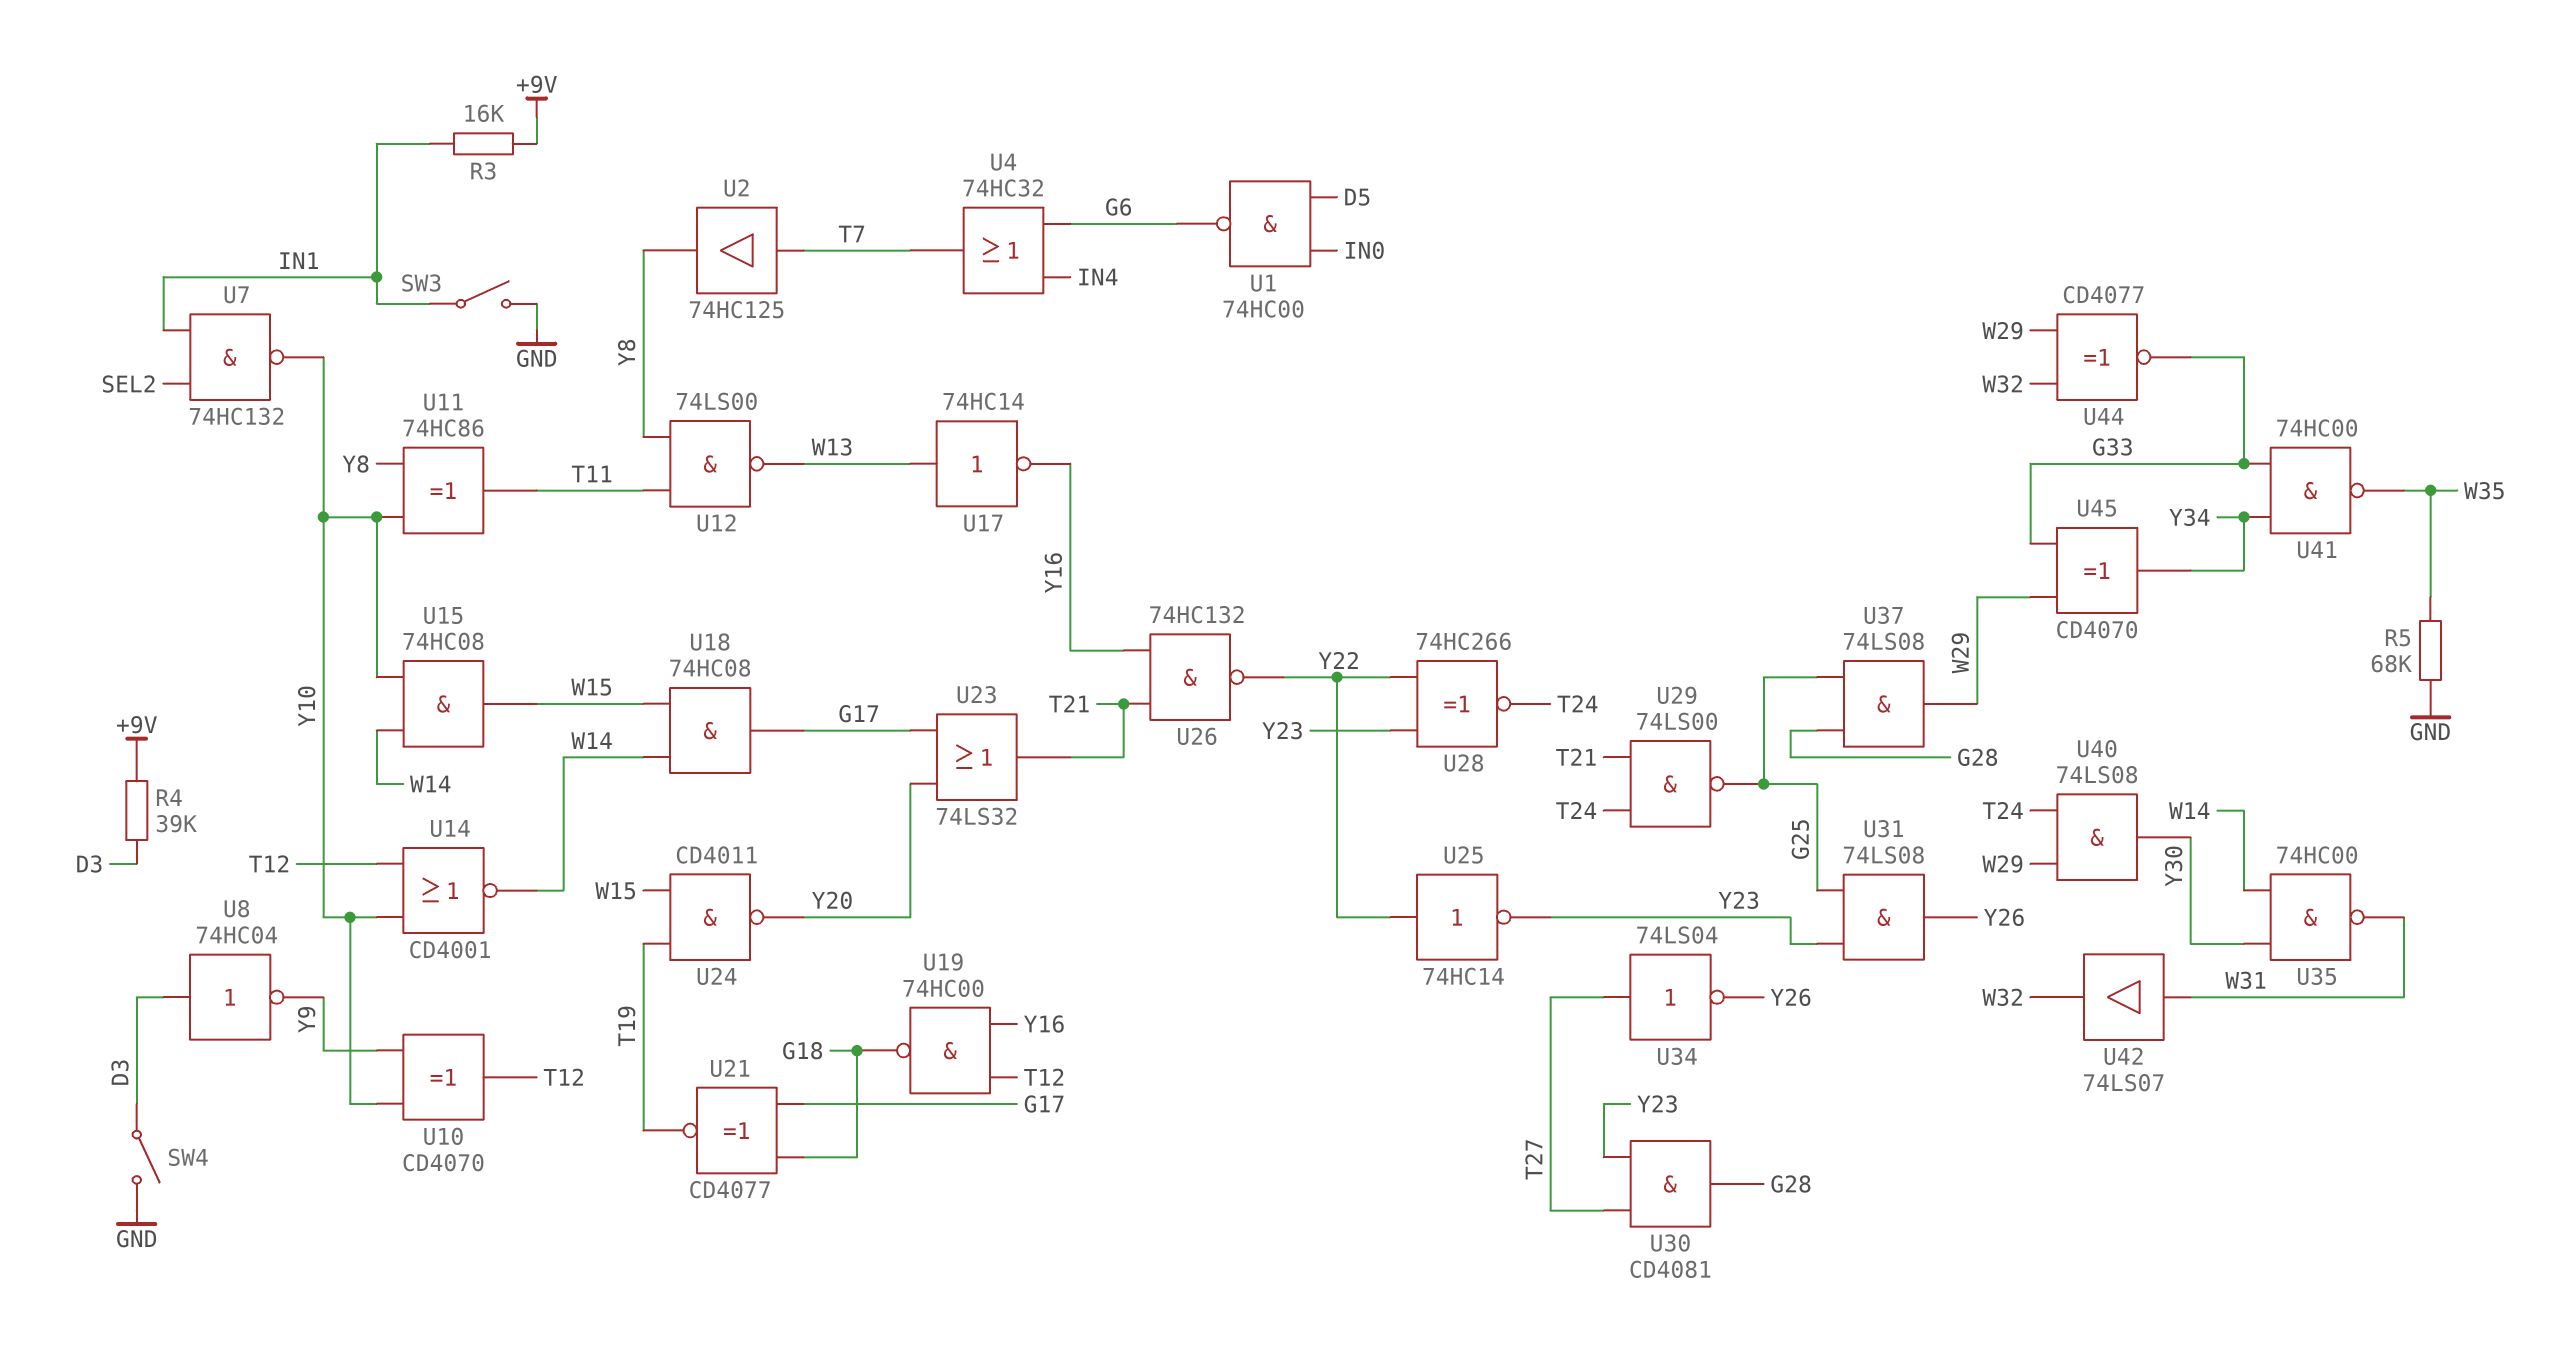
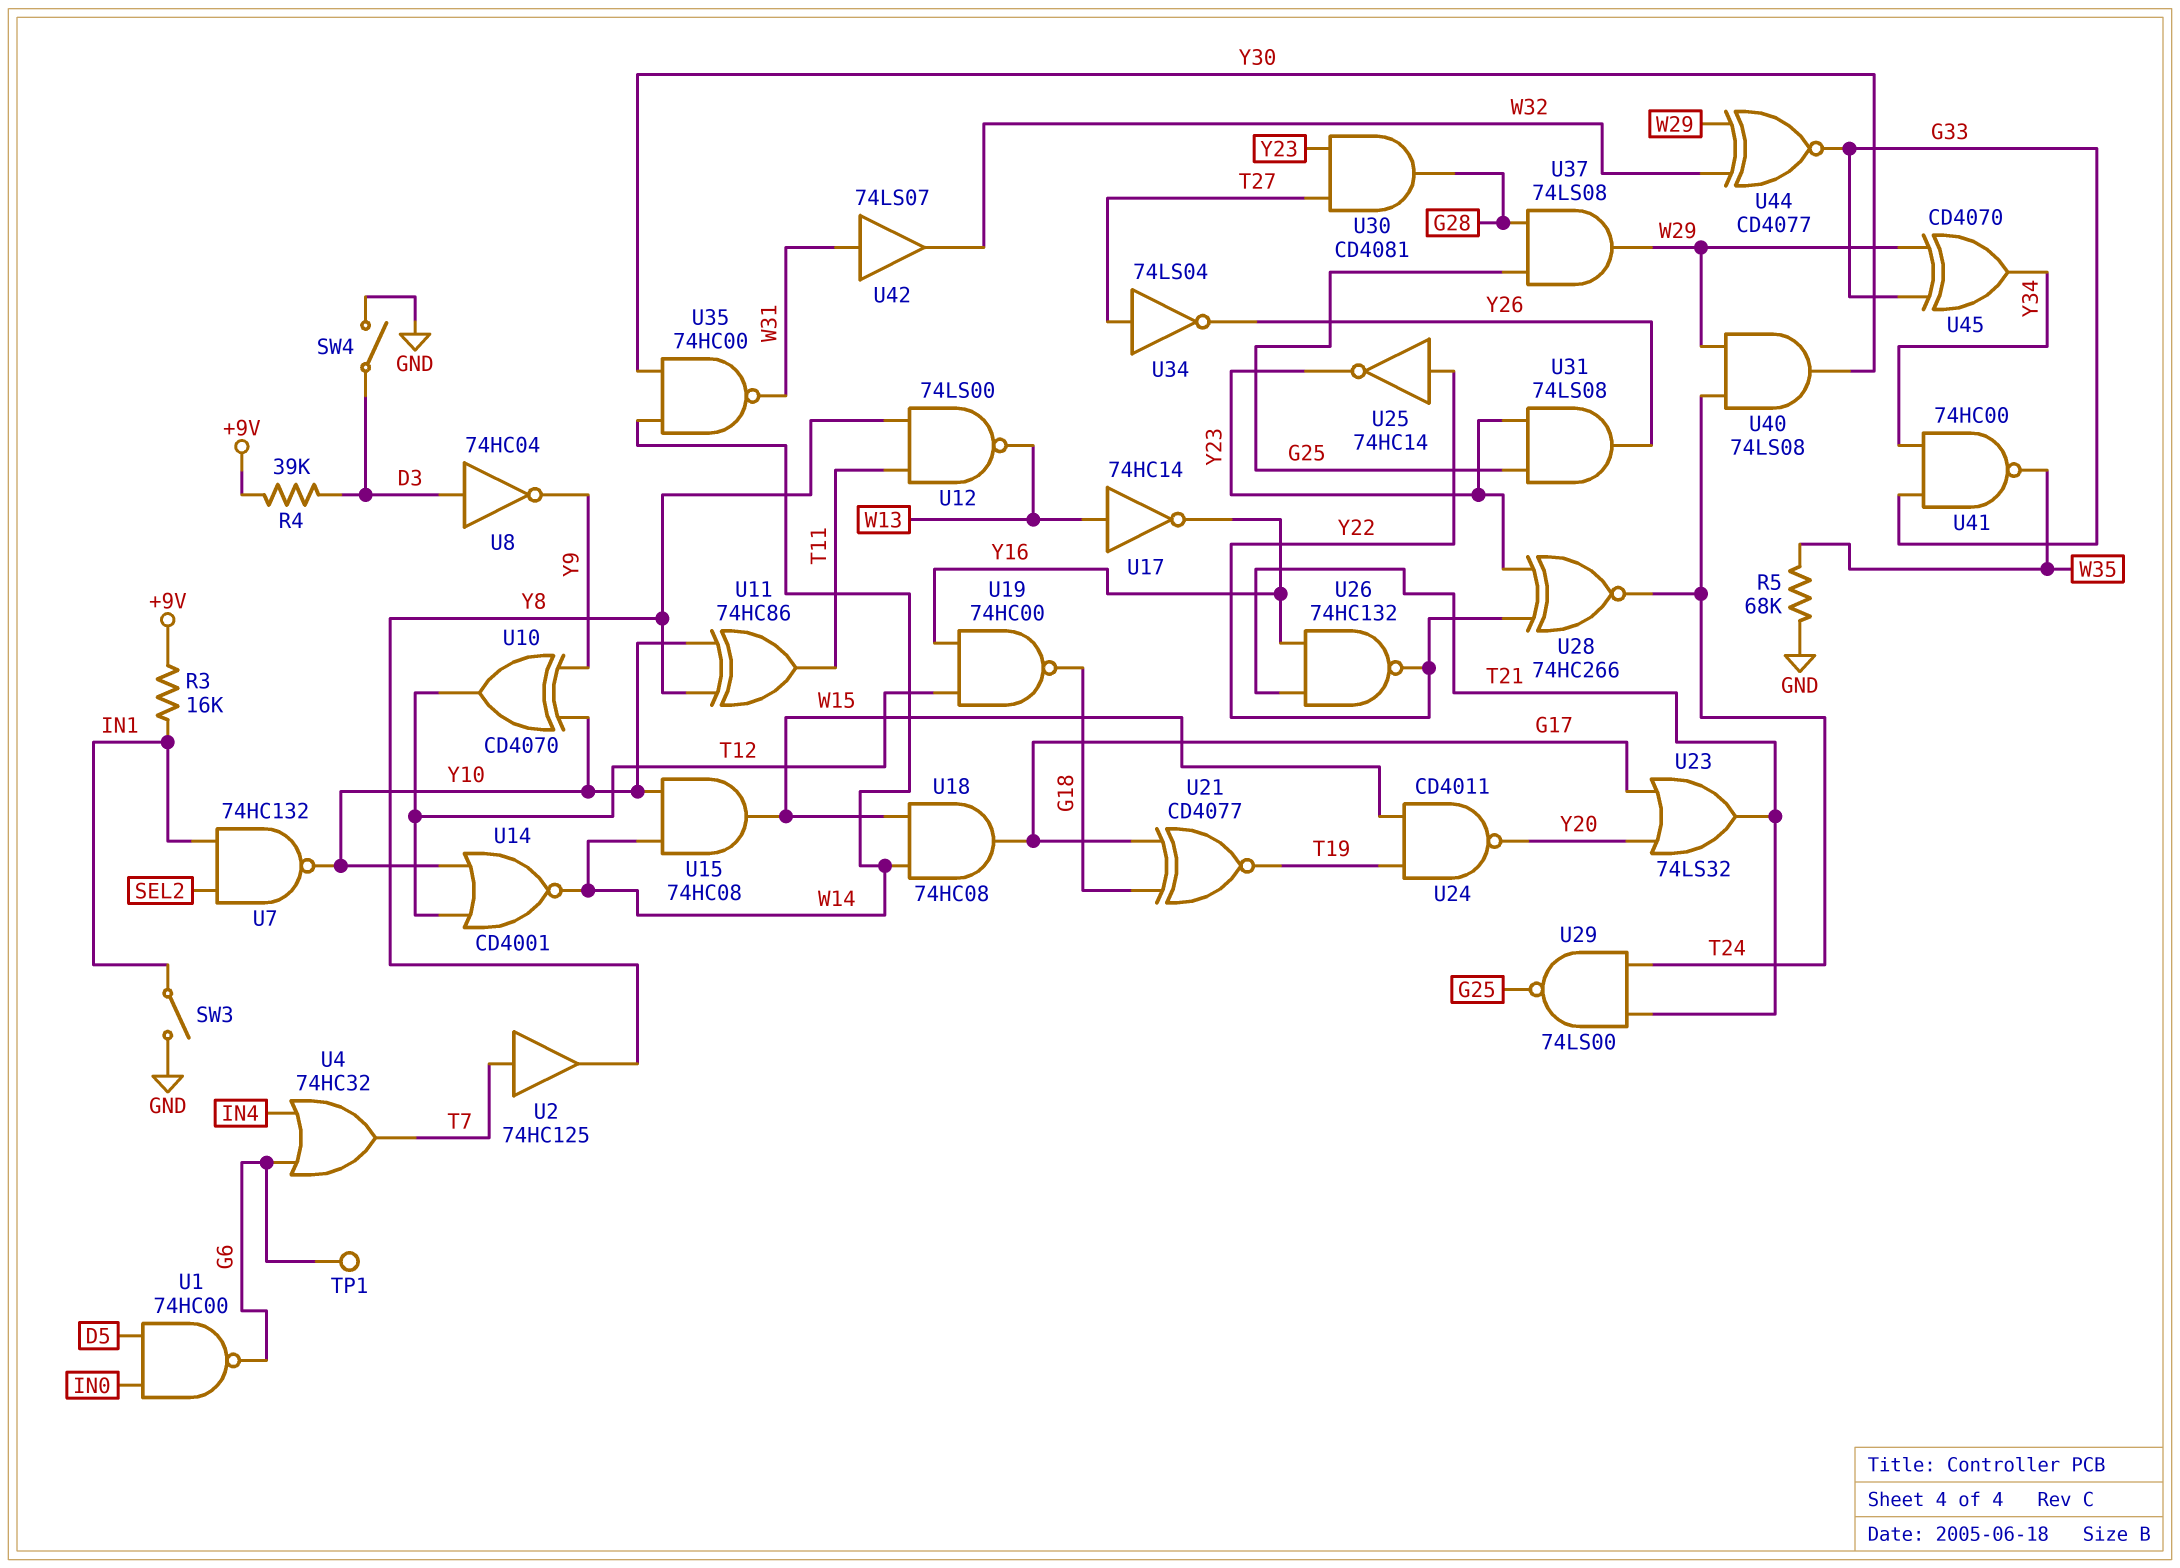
TP1: none -> test point (G6)

